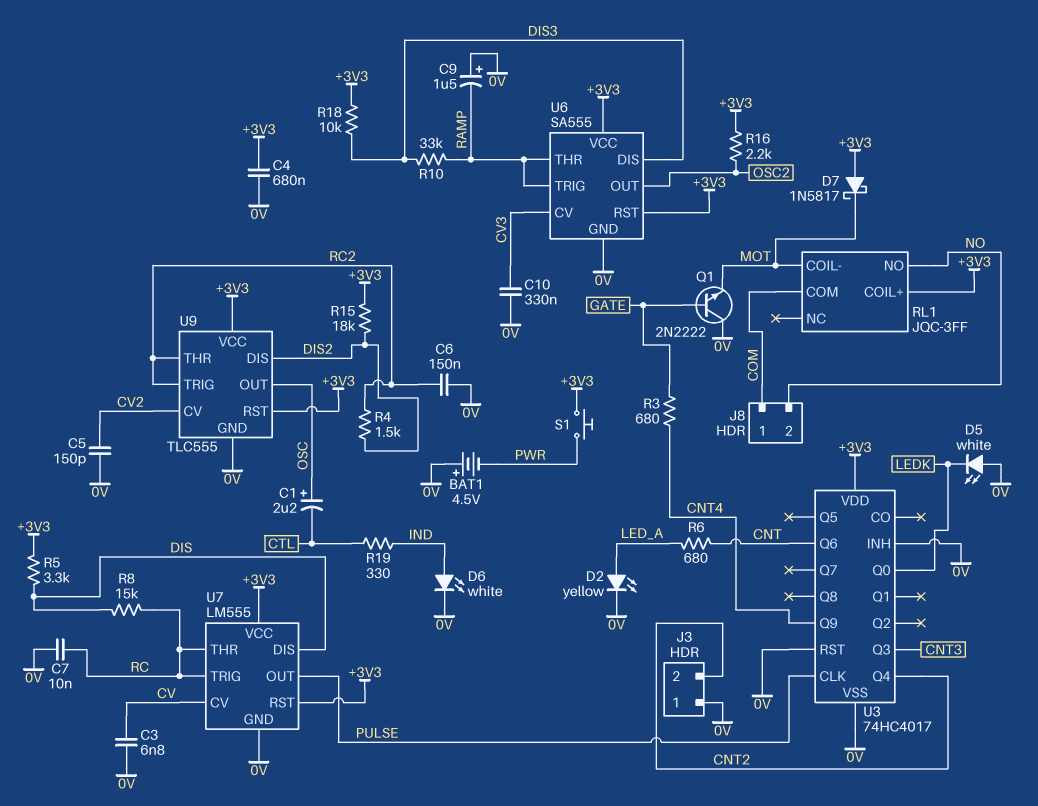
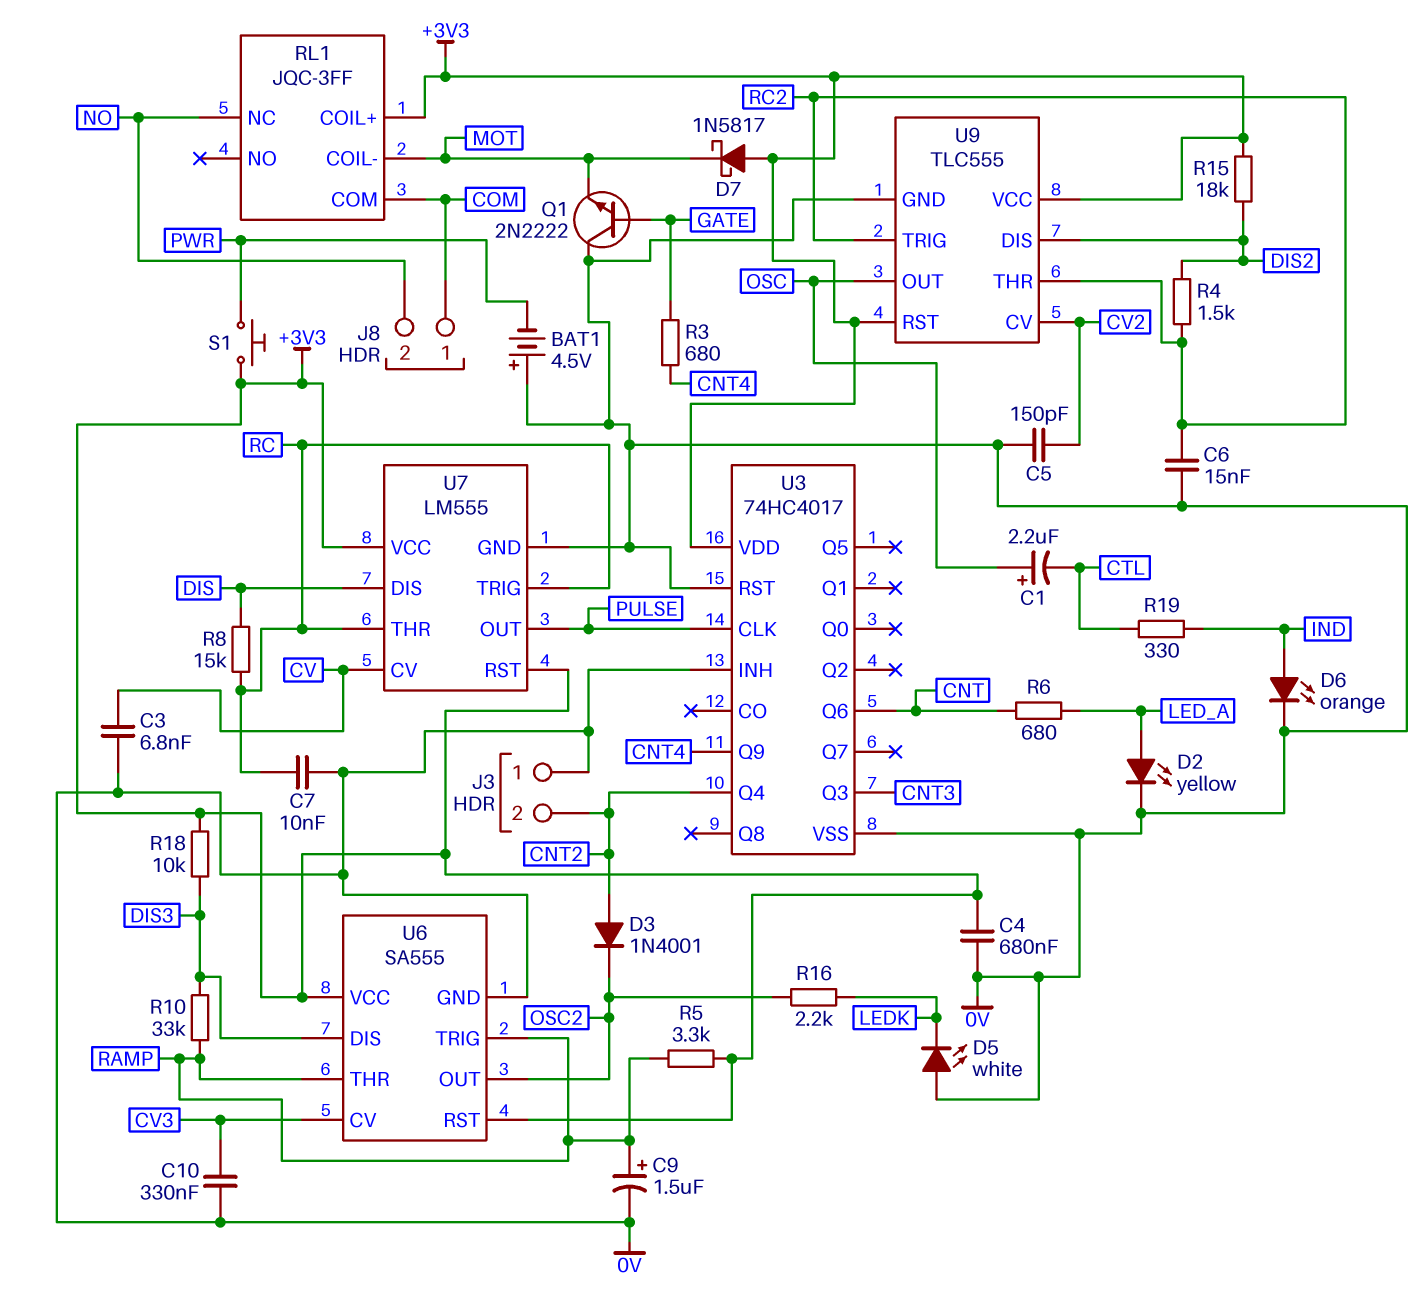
C6: 150nF (0V, RC2) -> 15nF (0V, RC2)
C9: 1.5uF (plus 0V, minus RAMP) -> 1.5uF (plus RAMP, minus 0V)
D3: none -> diode 1N4001 (A CNT2, K OSC2)
D6: LED white (A IND, K 0V) -> LED orange (A IND, K 0V)
R5: 3.3k (+3V3, DIS) -> 3.3k (+3V3, RAMP)
R16: 2.2k (+3V3, OSC2) -> 2.2k (LEDK, OSC2)
RL1 pin NC: none -> NO
RL1 pin NO: NO -> none
U3 pin Q0: LEDK -> none

